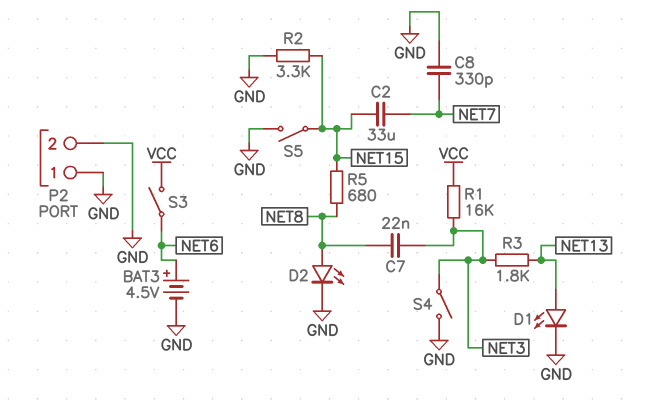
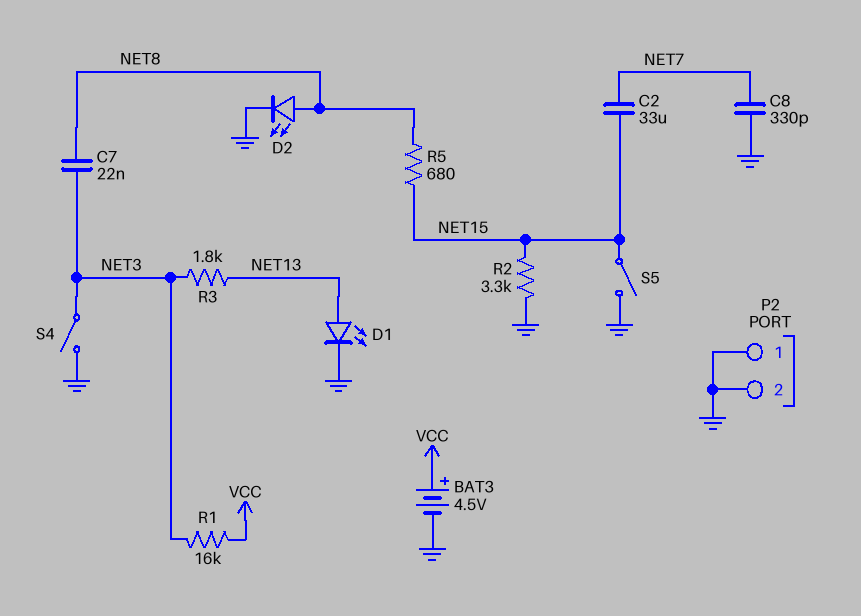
BAT3: 4.5V (plus NET6, minus GND) -> 4.5V (plus VCC, minus GND)
S3: switch (NET6, VCC) -> none

